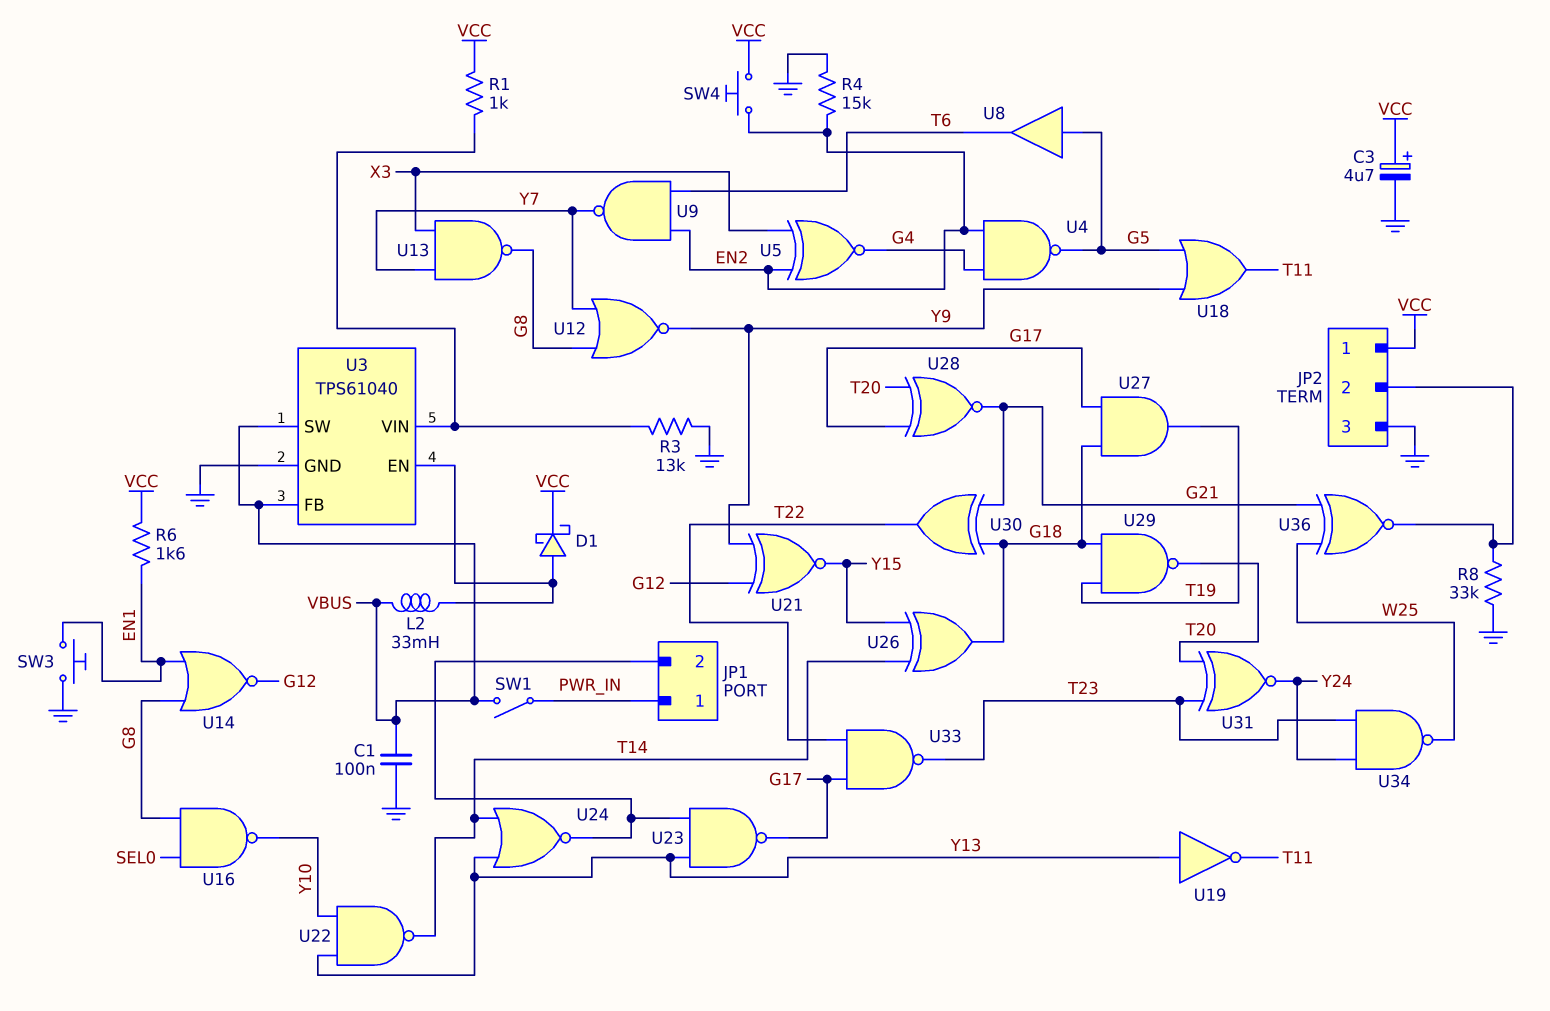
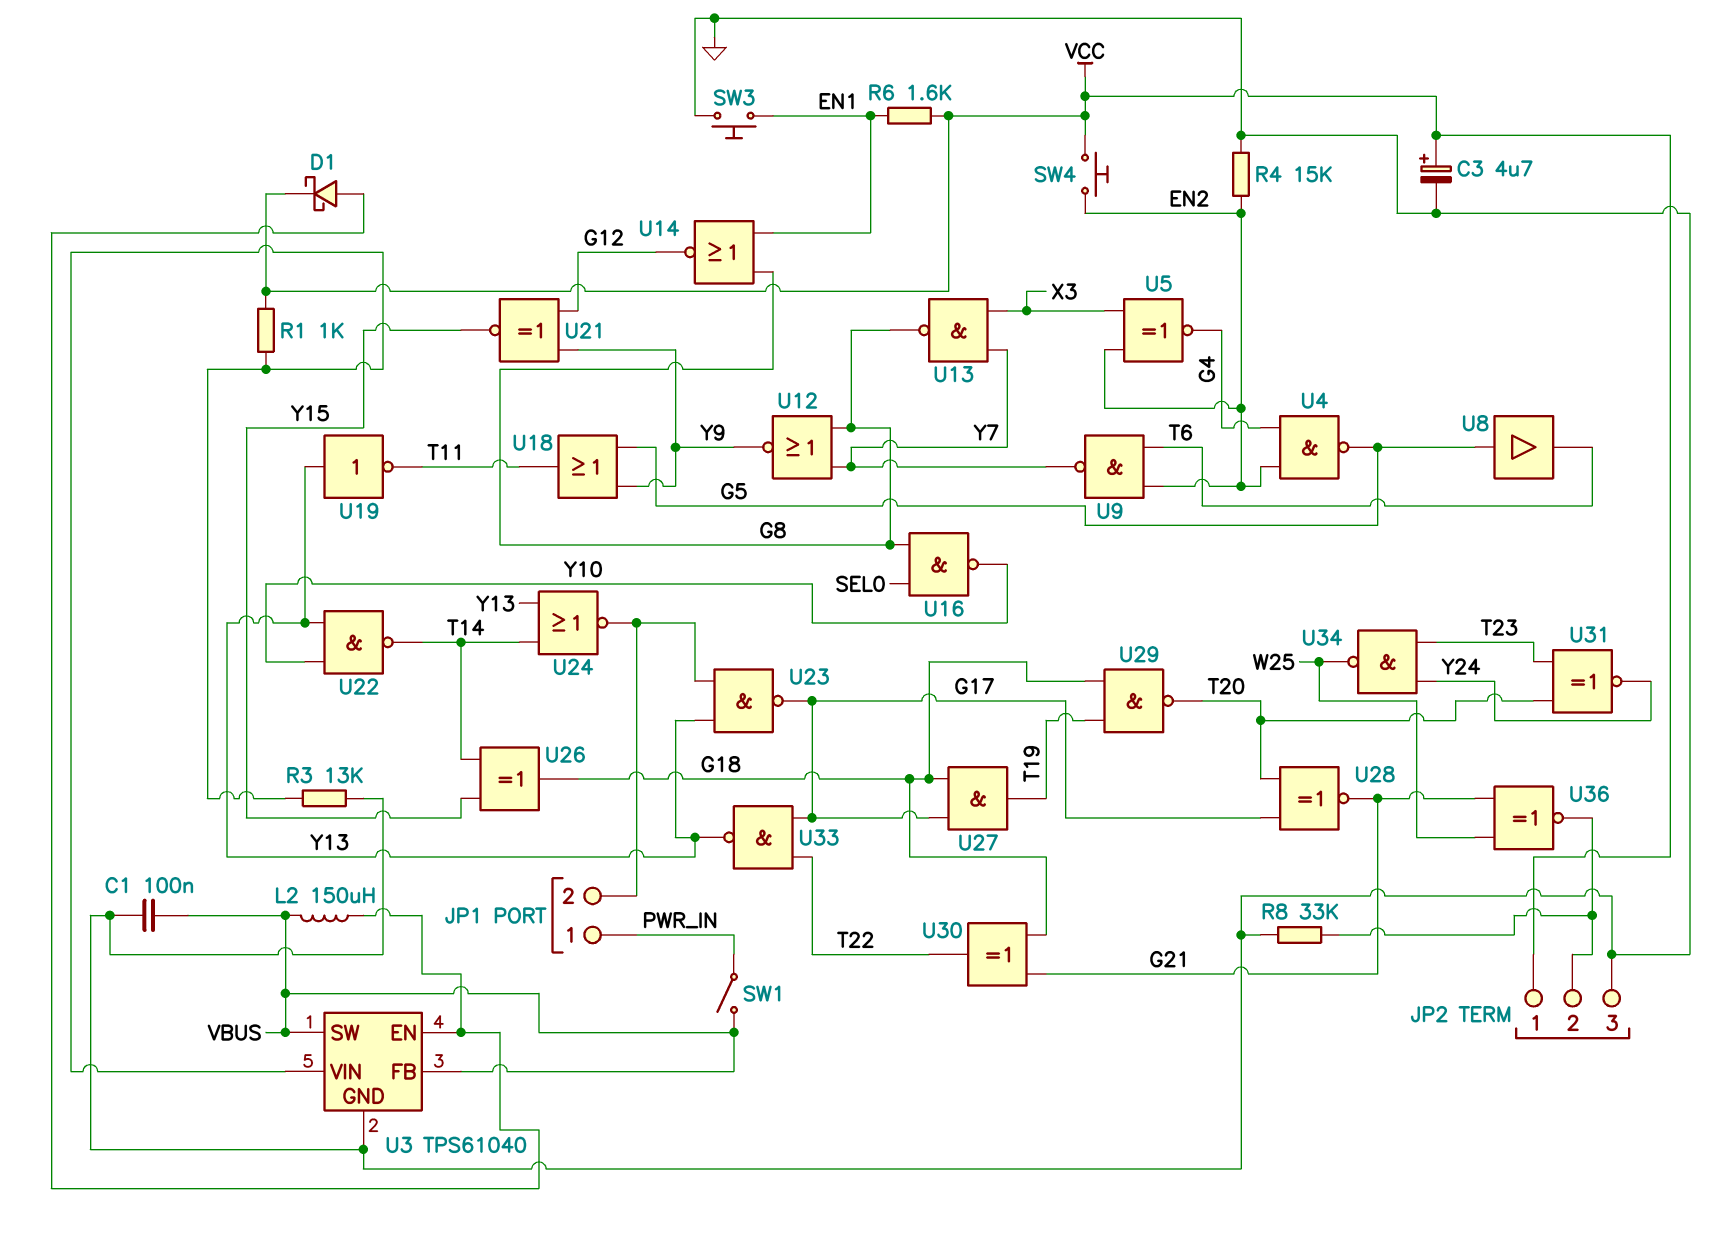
L2: 33mH (U3/EN, VBUS) -> 150uH (U3/EN, VBUS)
U33: NAND (in G17, in T22, out T23) -> NAND (in G17, in T22, out Y13)

